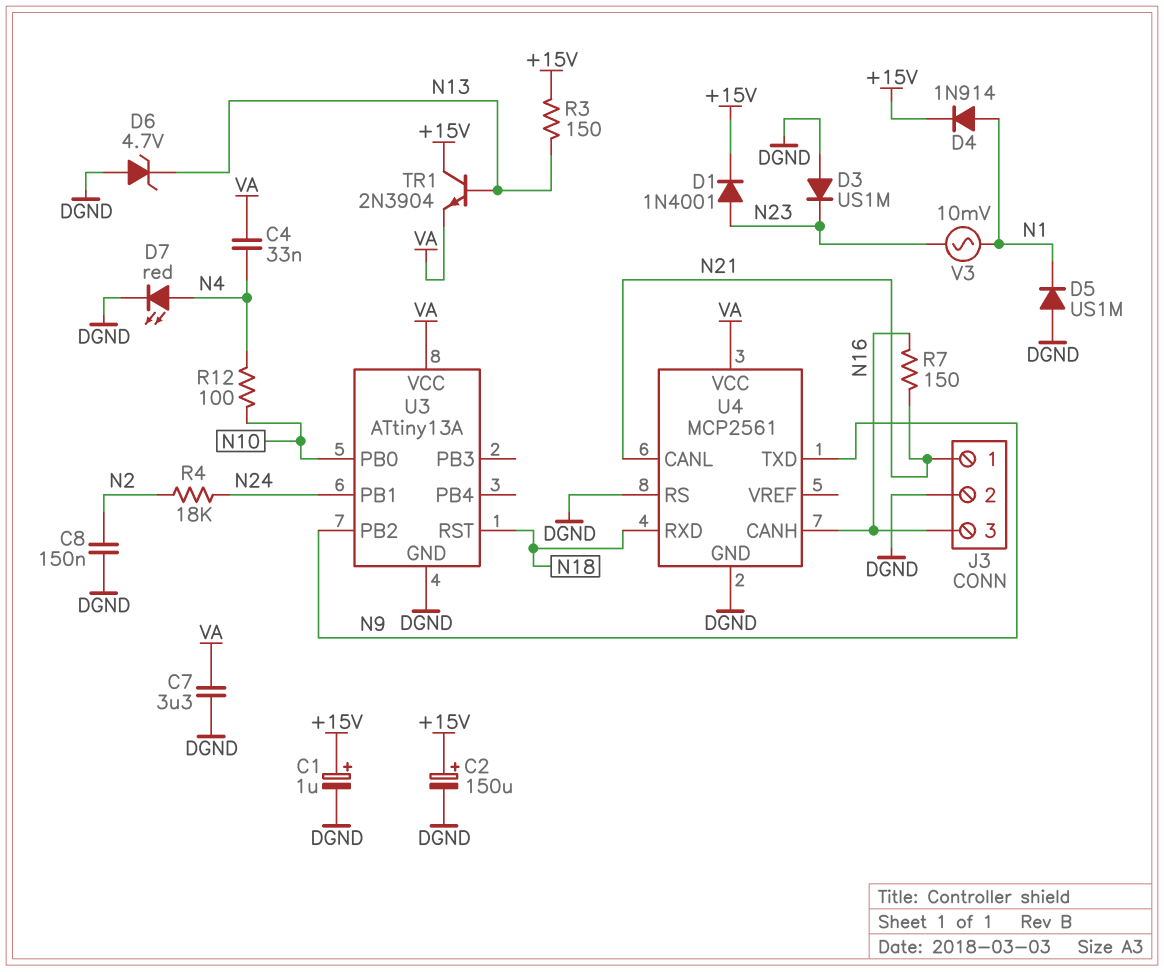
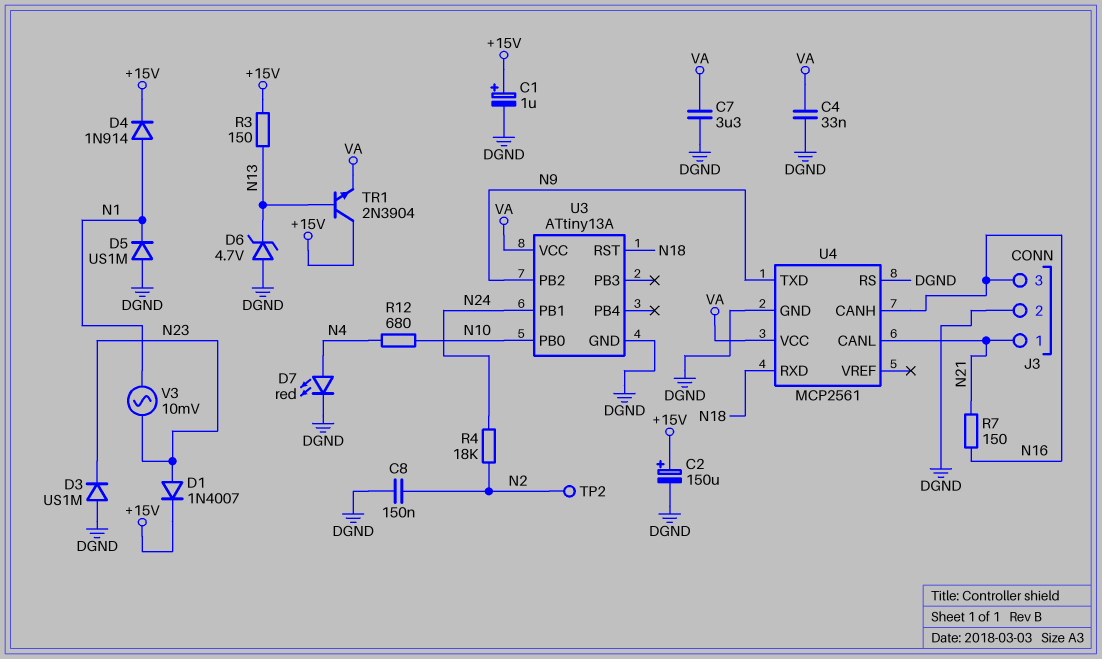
C4: 33nF (N4, VA) -> 33nF (DGND, VA)
D1: diode 1N4001 (A N23, K +15V) -> diode 1N4007 (A N23, K +15V)
R12: 100 (N4, N10) -> 680 (N4, N10)
TP2: none -> test point (N2)

